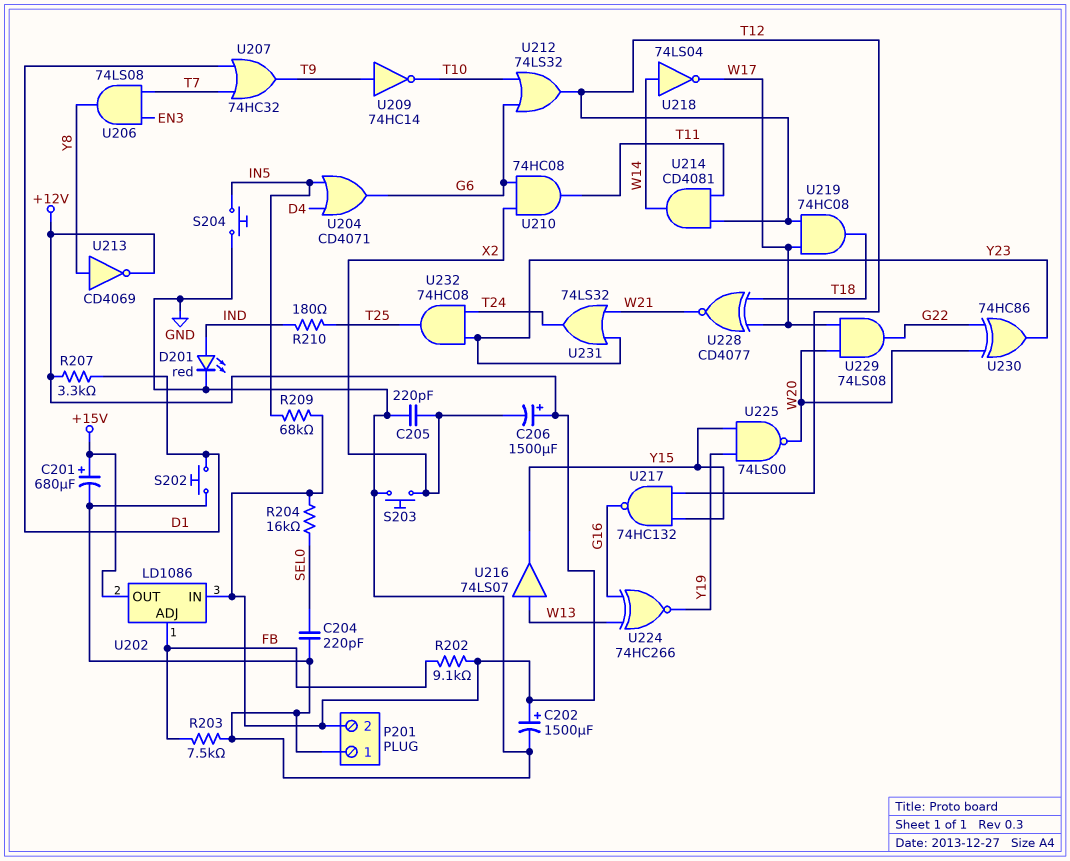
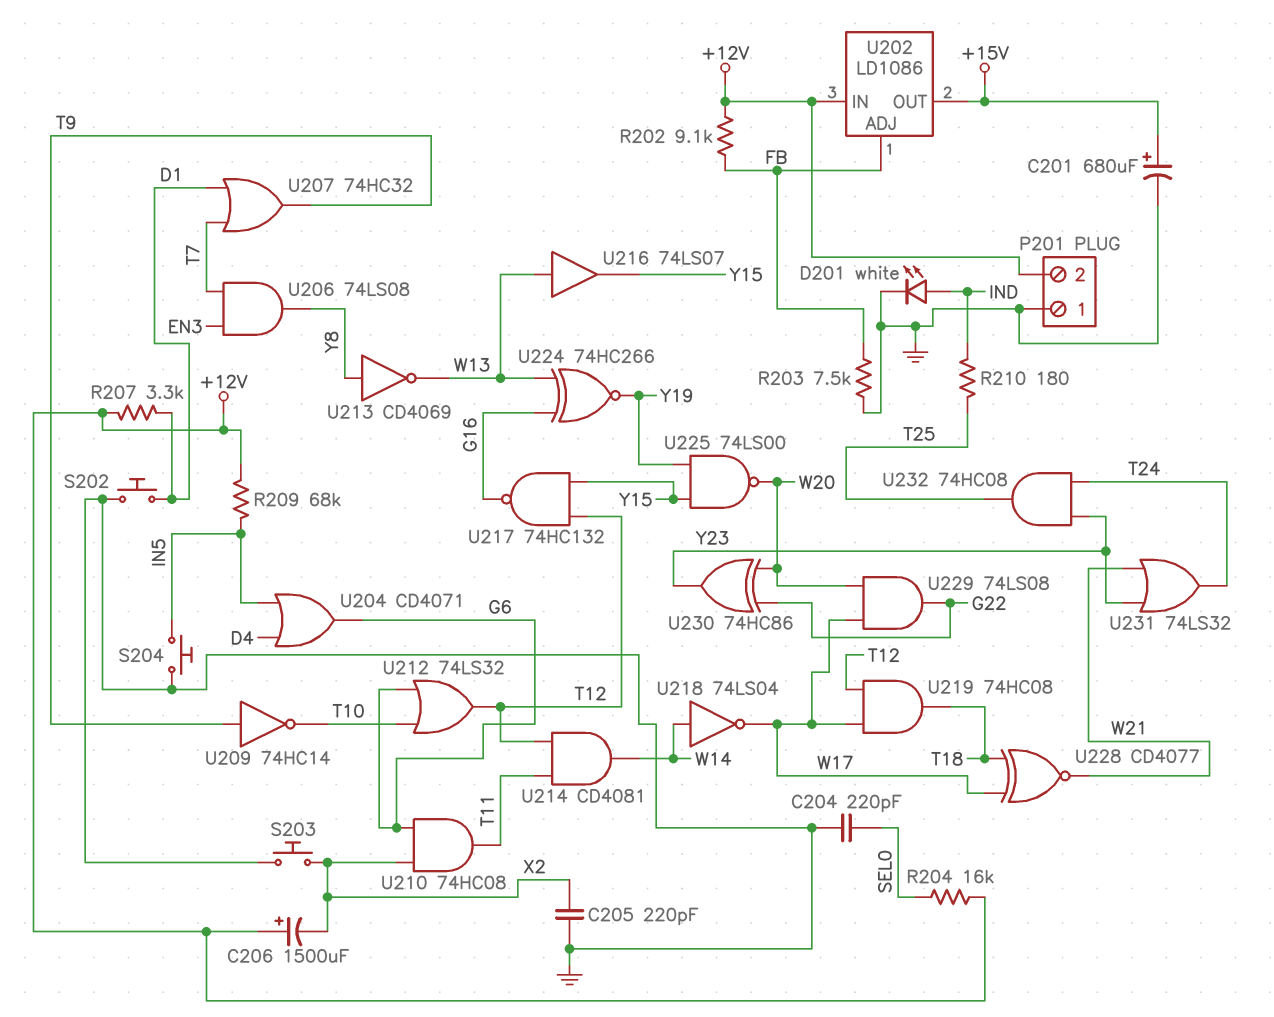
C202: 1500uF (plus +12V, minus GND) -> none
D201: LED red (A IND, K GND) -> LED white (A IND, K GND)
U213: NOT CD4069 (in Y8, out +12V) -> NOT CD4069 (in Y8, out W13)

